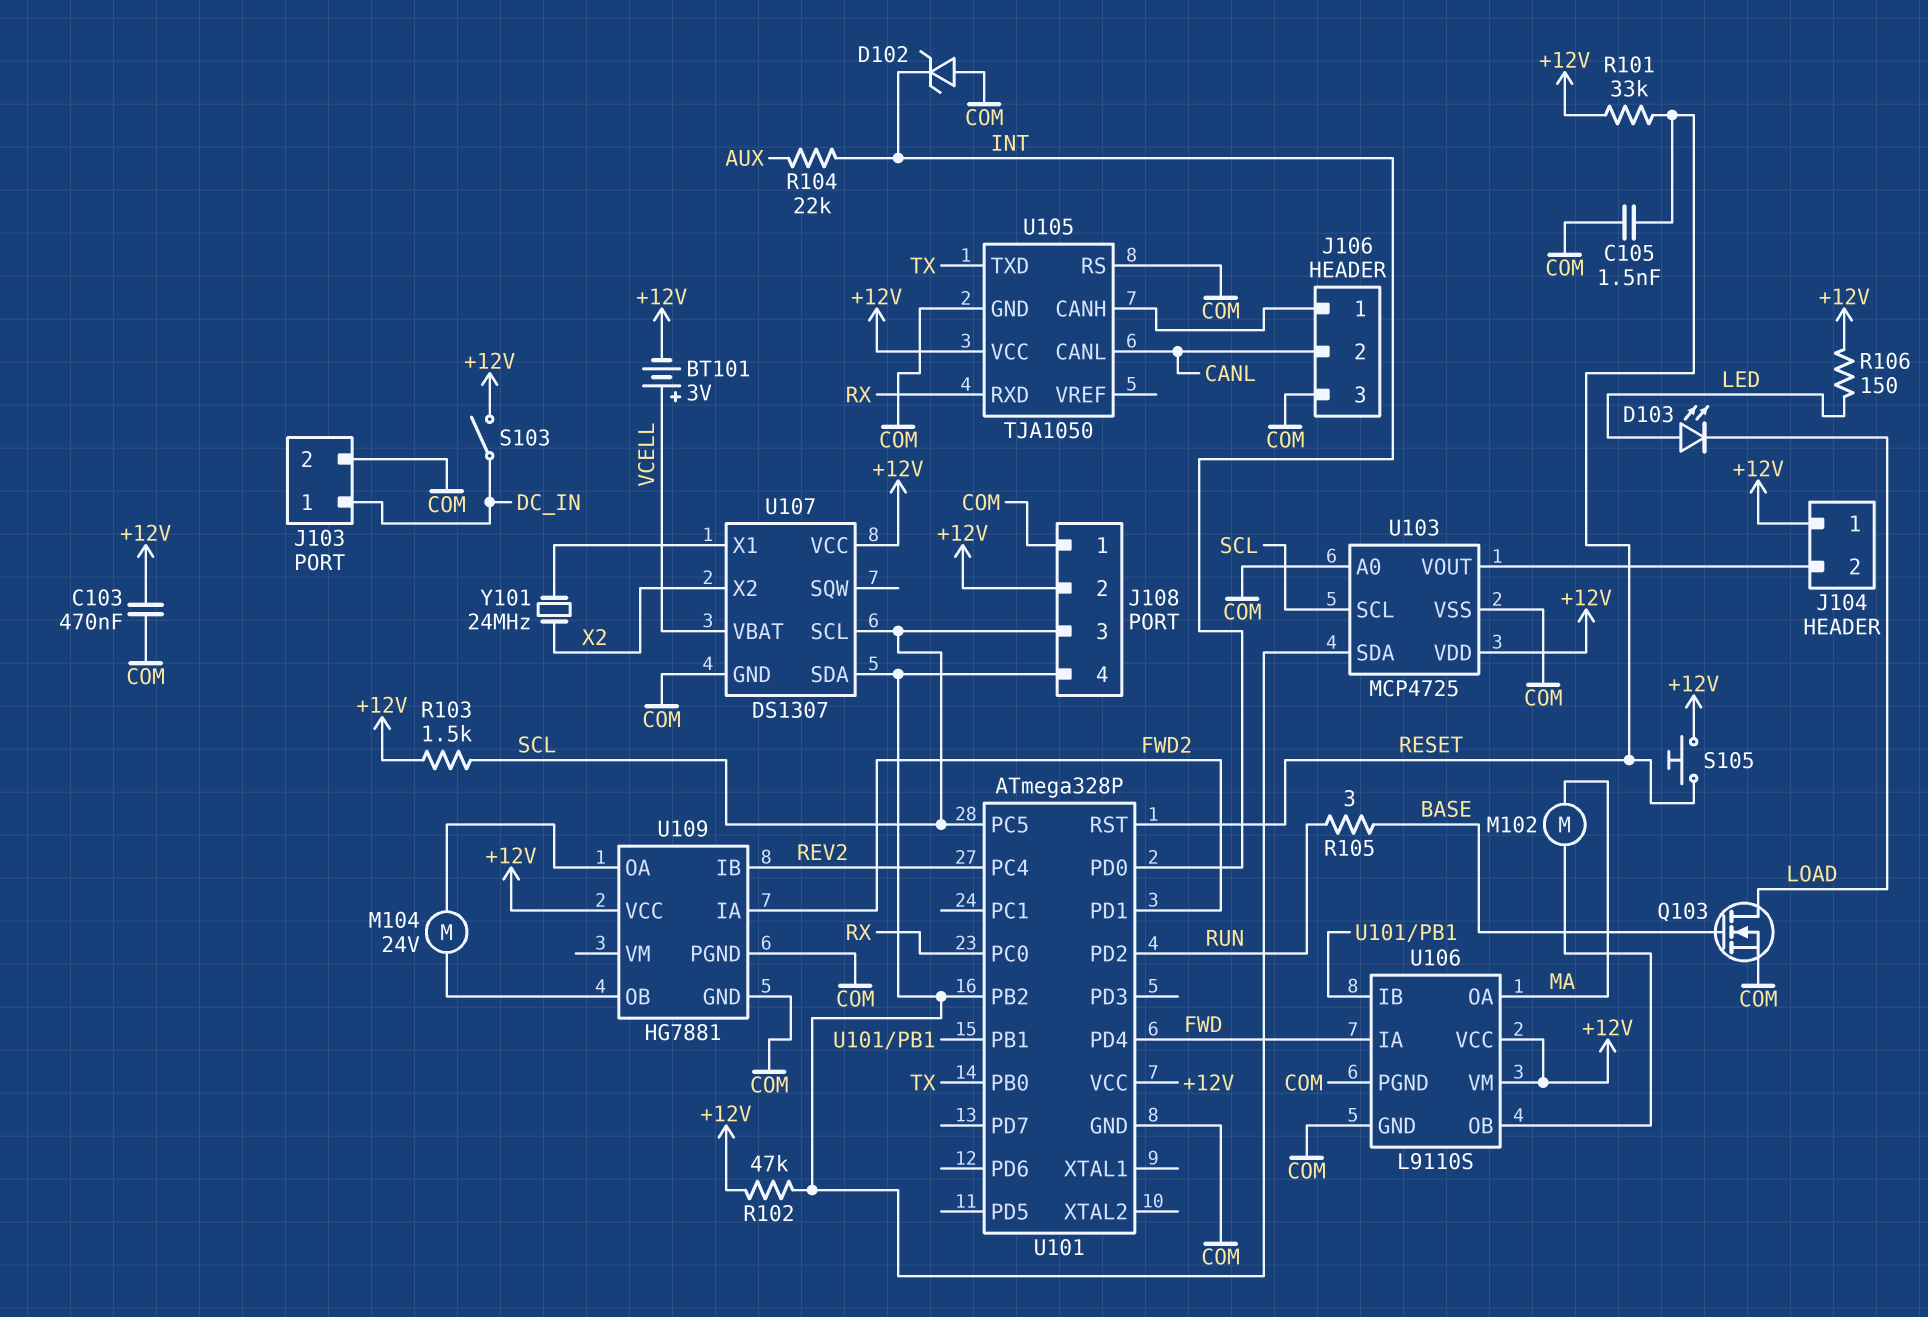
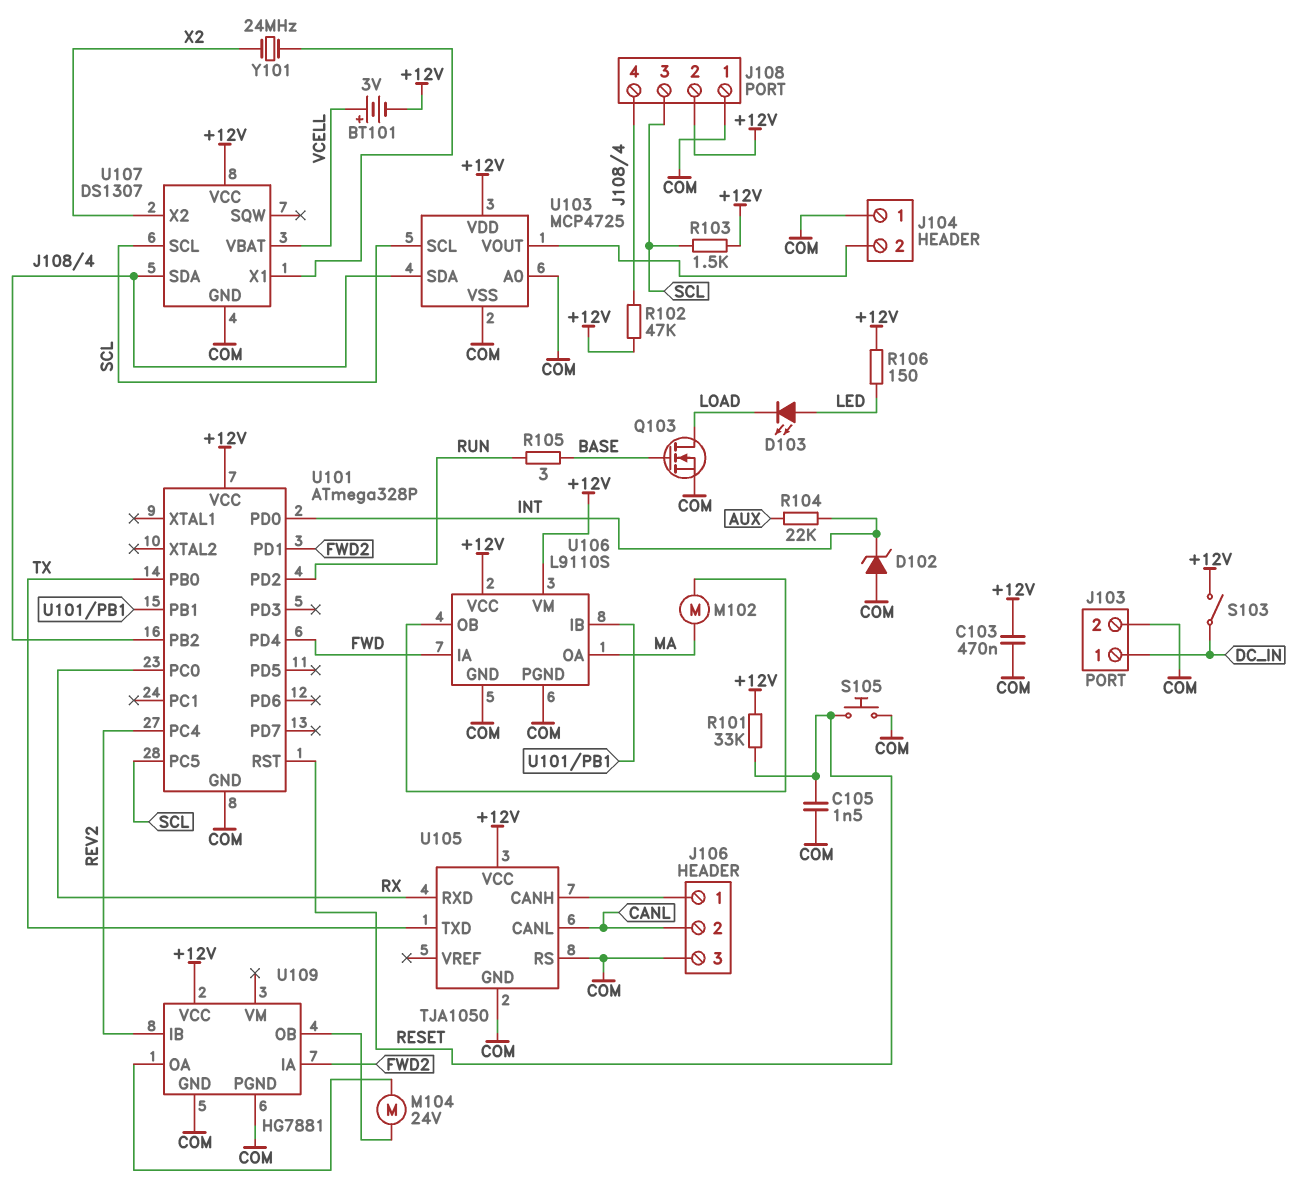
J104 pin 1: +12V -> COM
S105: button (+12V, RESET) -> button (COM, RESET)

